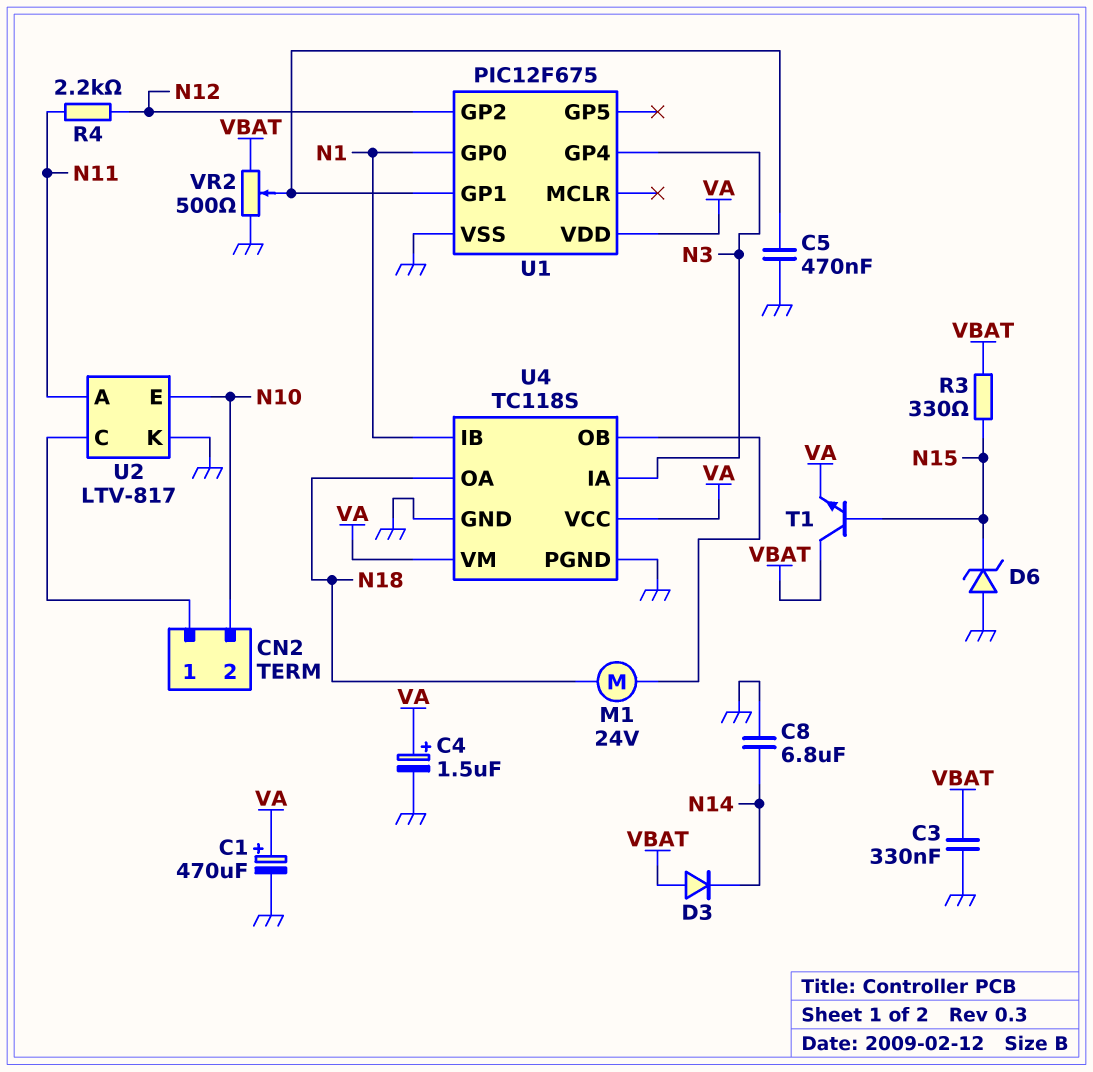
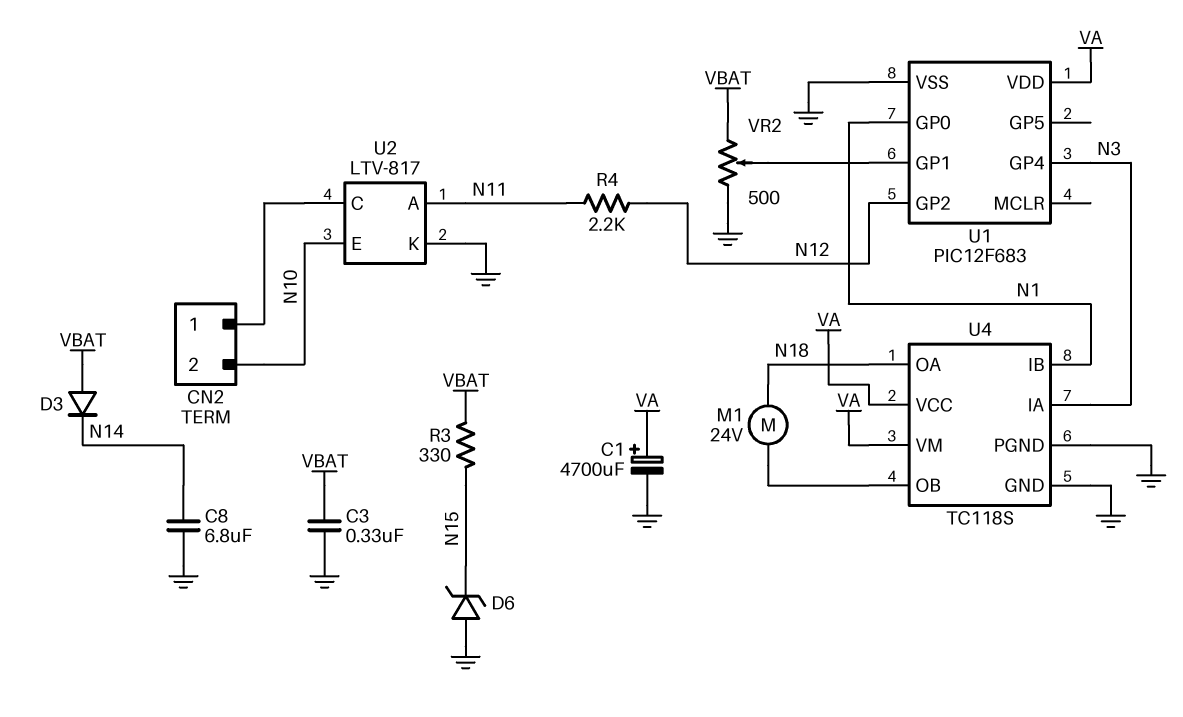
C1: 470uF (plus VA, minus GND) -> 4700uF (plus VA, minus GND)
C4: 1.5uF (plus VA, minus GND) -> none
C5: 470nF (GND, U1/GP1) -> none
T1: NPN (B N15, C VBAT, E VA) -> none
U1: PIC12F675 -> PIC12F683

